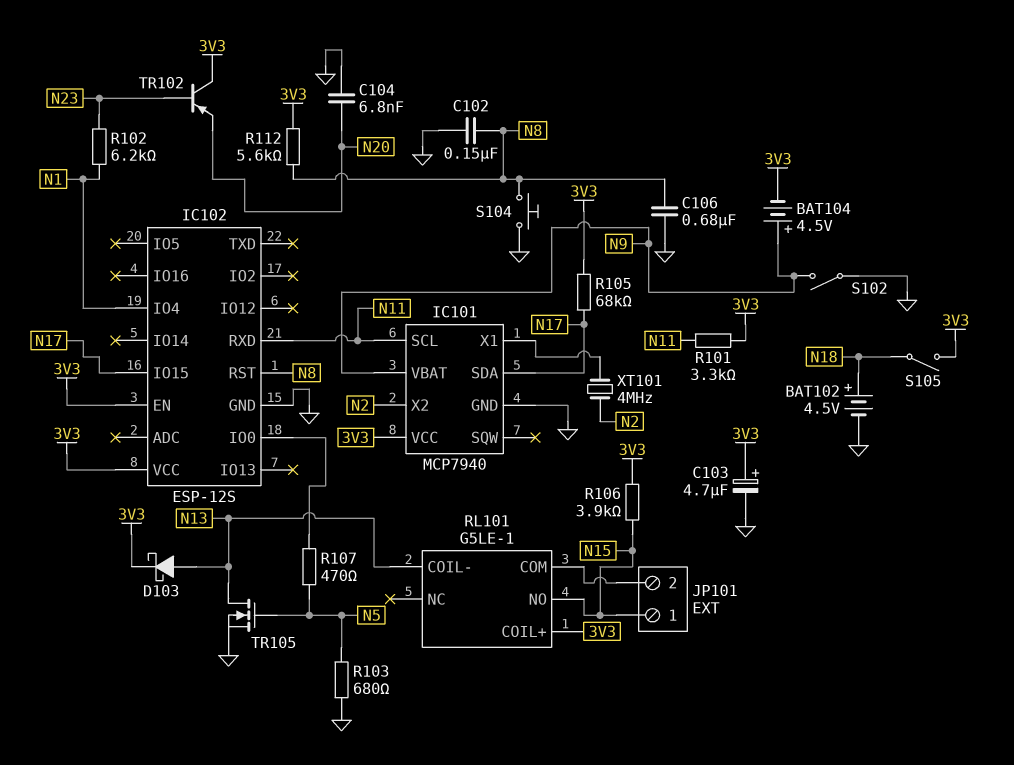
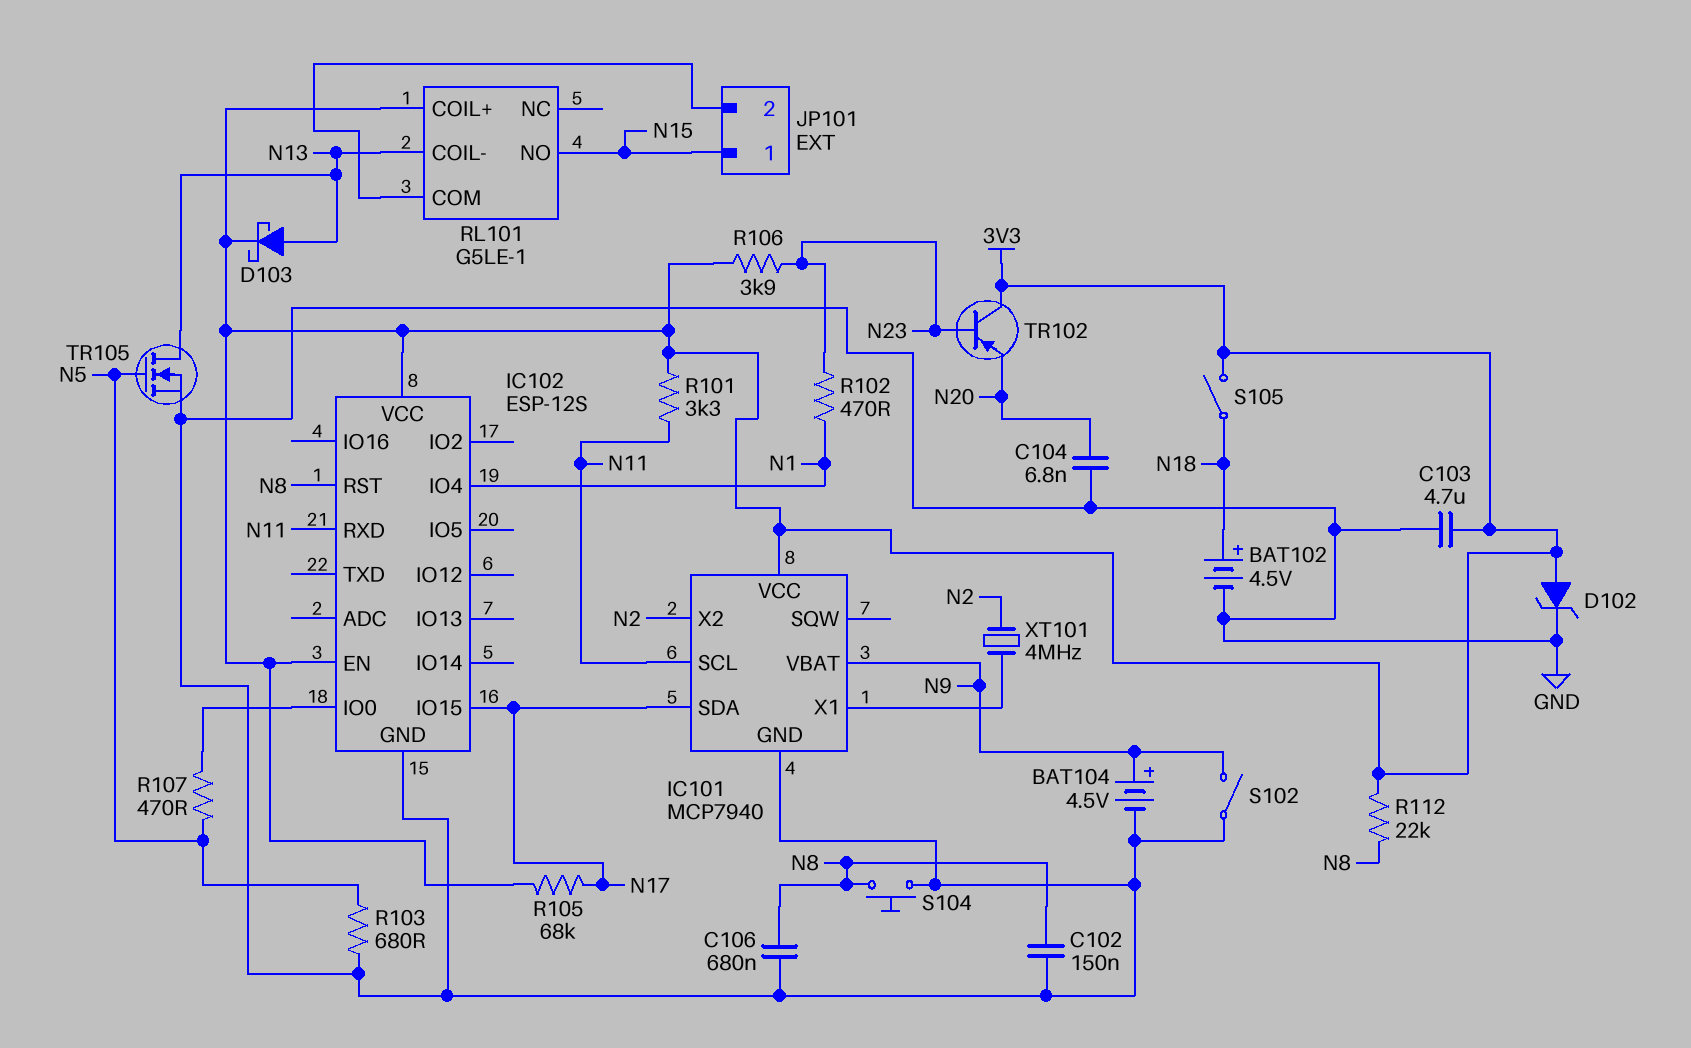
BAT104: 4.5V (plus N9, minus 3V3) -> 4.5V (plus N9, minus GND)
C103: 4.7uF (plus 3V3, minus GND) -> 4.7uF (3V3, GND)
D102: none -> zener (A 3V3, K GND)
R102: 6.2k (N1, N23) -> 470 (N1, N23)
R106: 3.9k (3V3, N15) -> 3.9k (3V3, N23)
R112: 5.6k (3V3, N8) -> 22k (3V3, N8)

